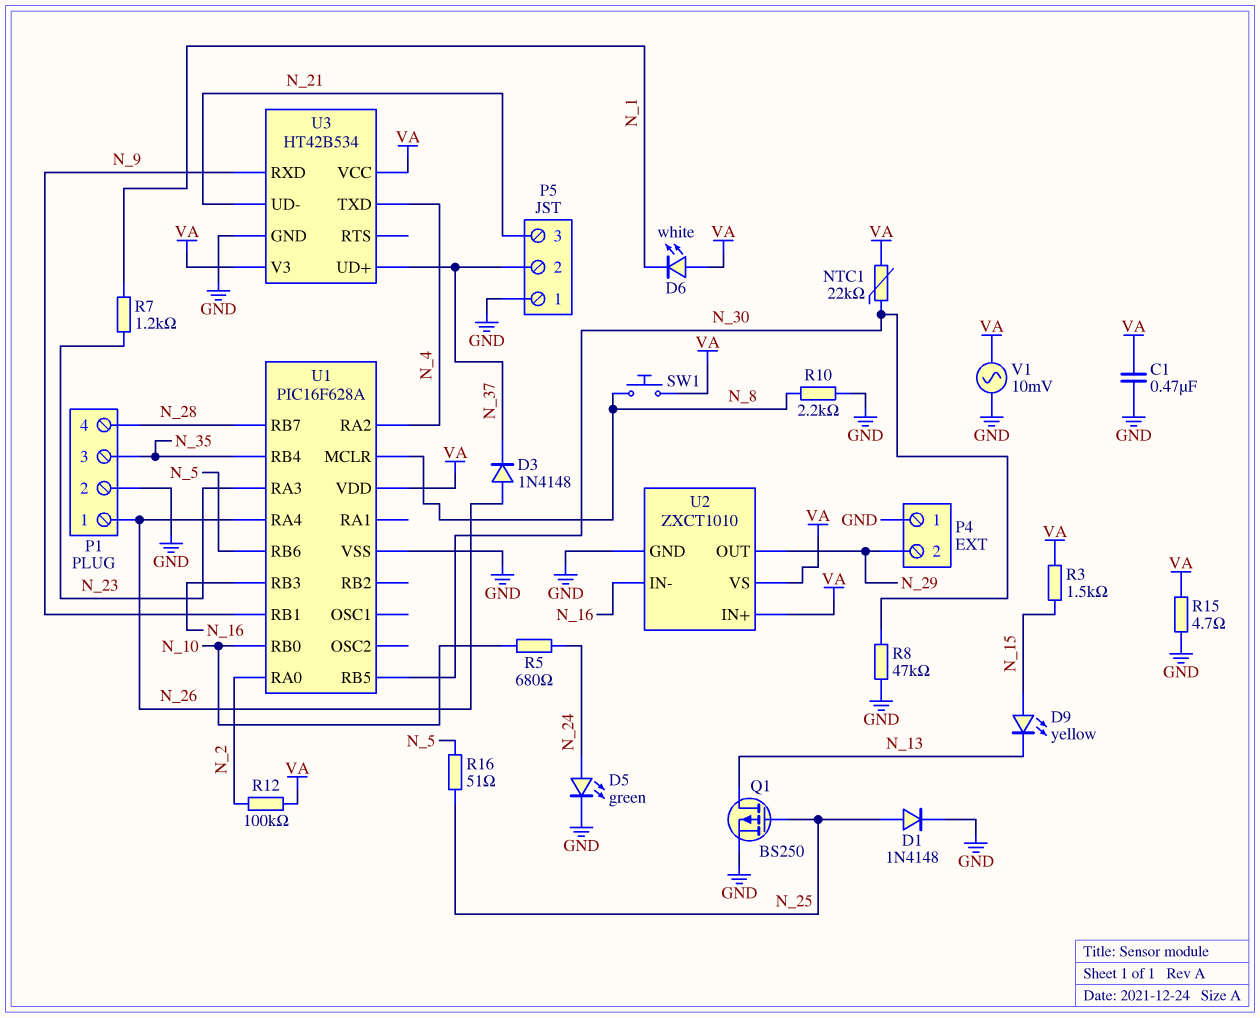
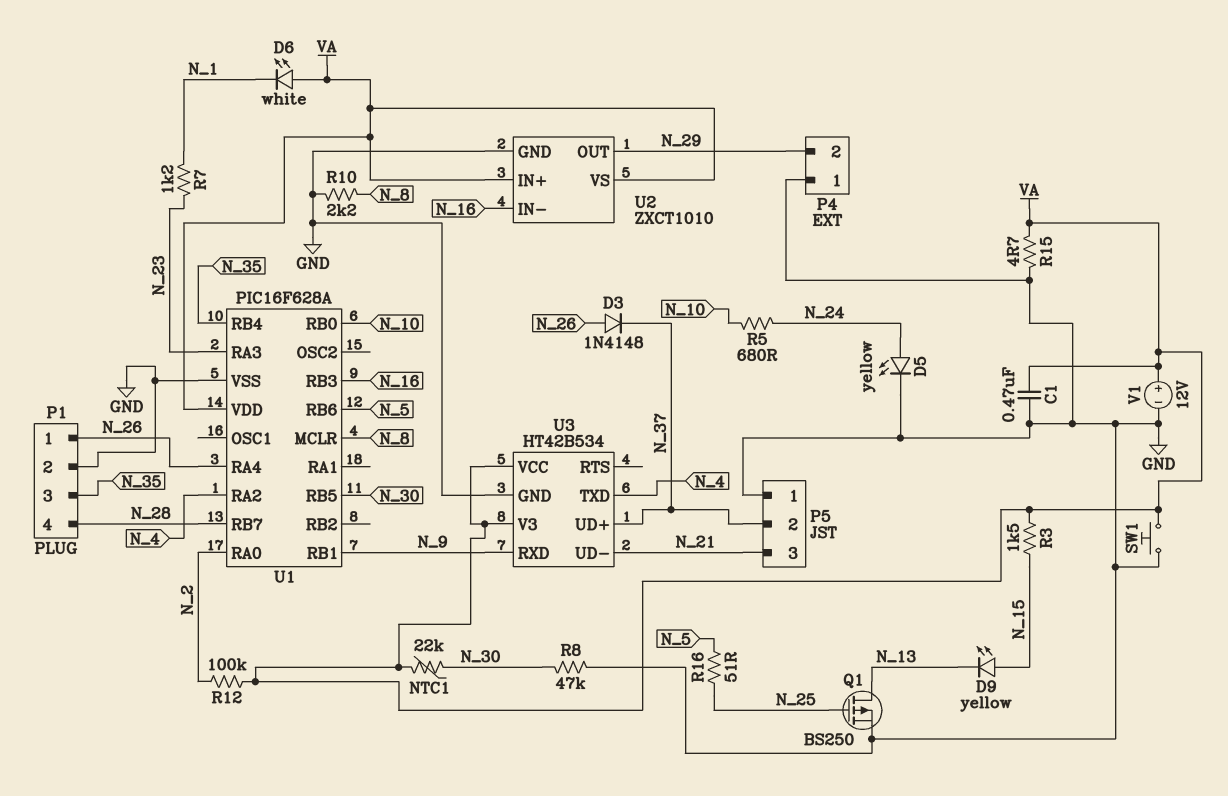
D1: diode 1N4148 (A N_25, K GND) -> none
D5: LED green (A N_24, K GND) -> LED yellow (A N_24, K GND)
SW1: button (N_8, VA) -> button (GND, VA)
V1: AC 10mV (GND, VA) -> 12V (plus VA, minus GND)

